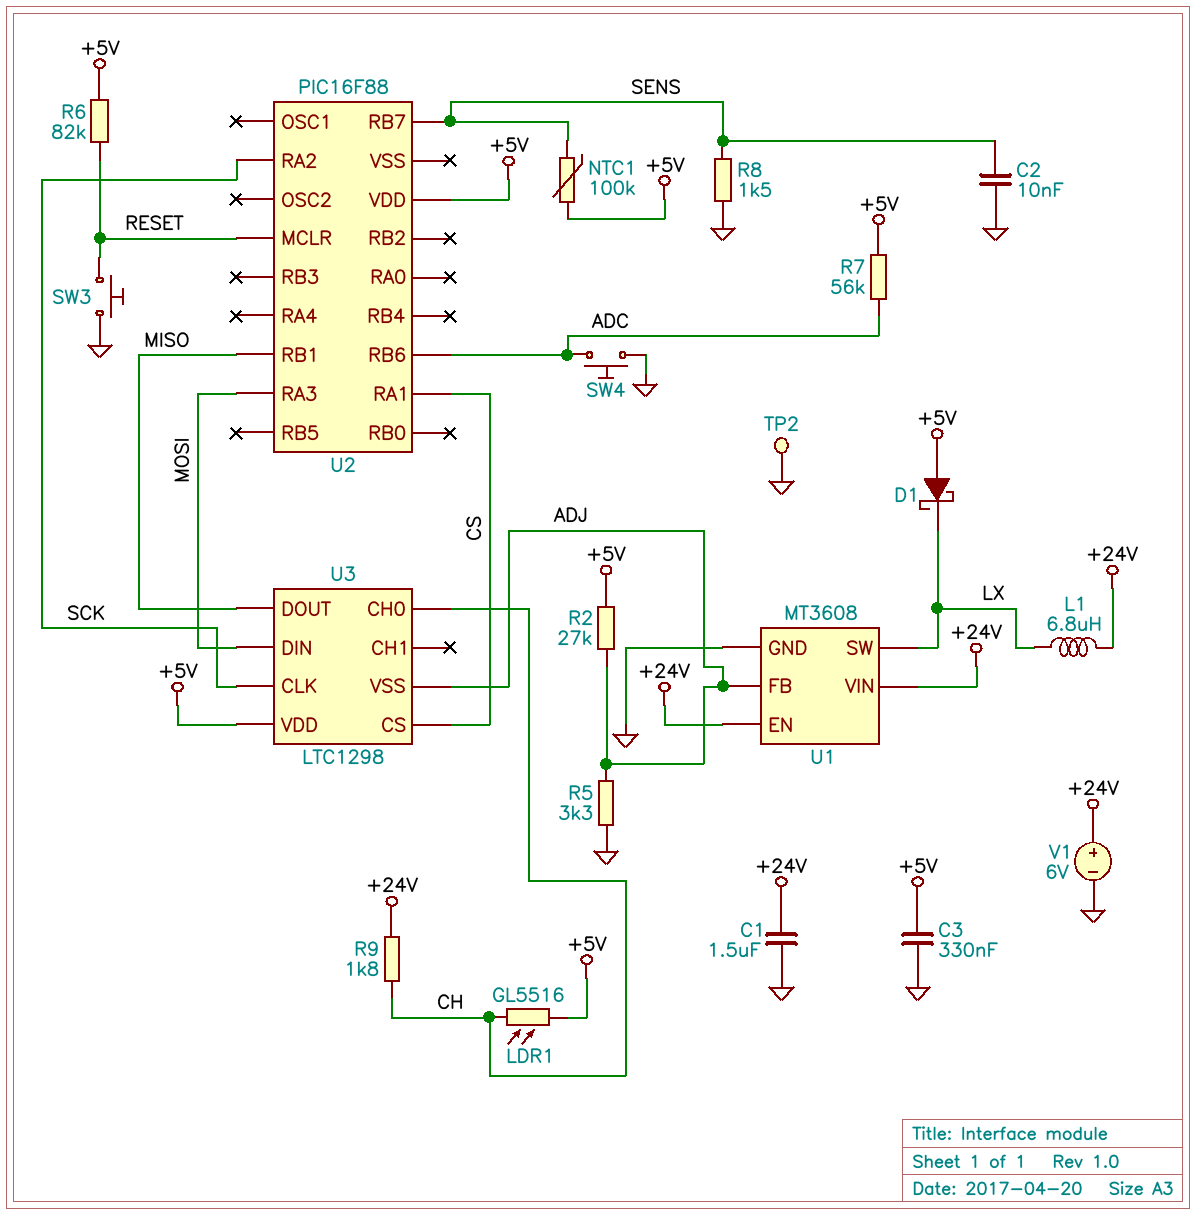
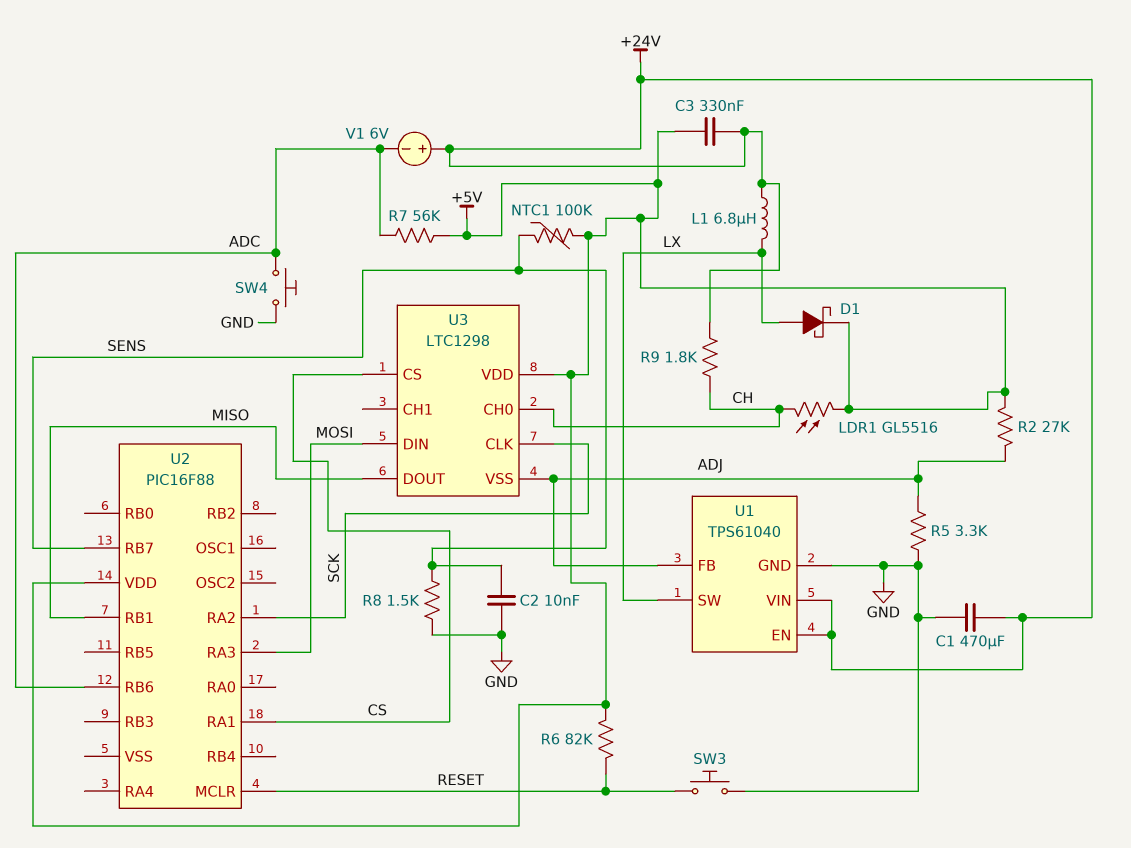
C1: 1.5uF (+24V, GND) -> 470uF (+24V, GND)
C3: 330nF (+5V, GND) -> 330nF (+5V, +24V)
D1: schottky (A +5V, K LX) -> schottky (A LX, K +5V)
TP2: test point (GND) -> none
U1: MT3608 -> TPS61040
V1: 6V (plus +24V, minus GND) -> 6V (plus +24V, minus ADC)

